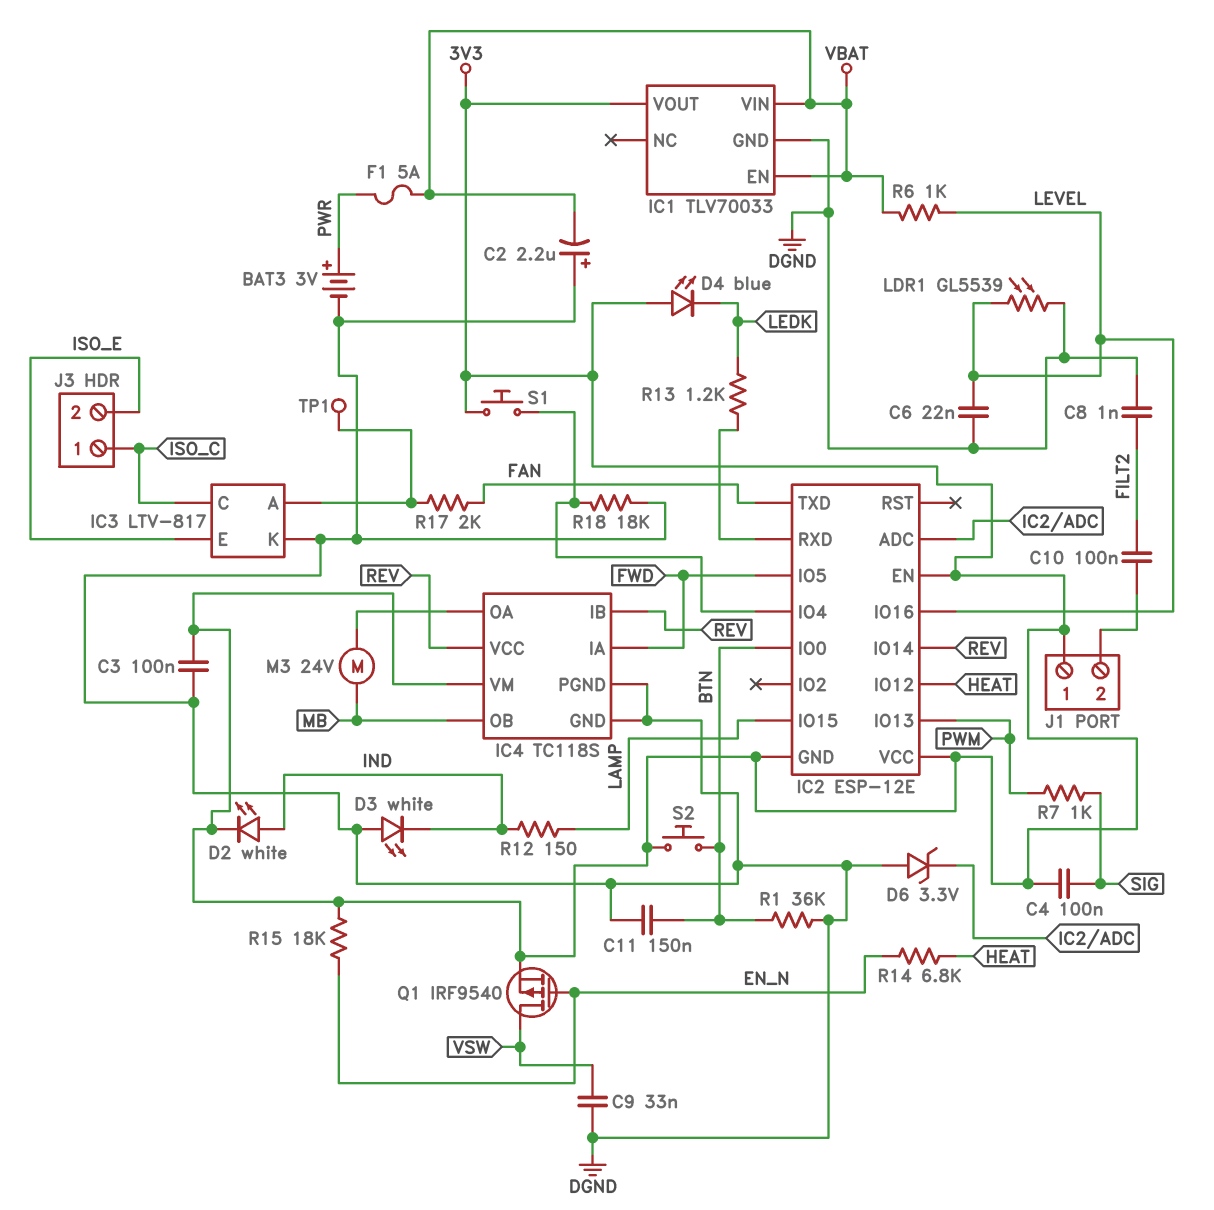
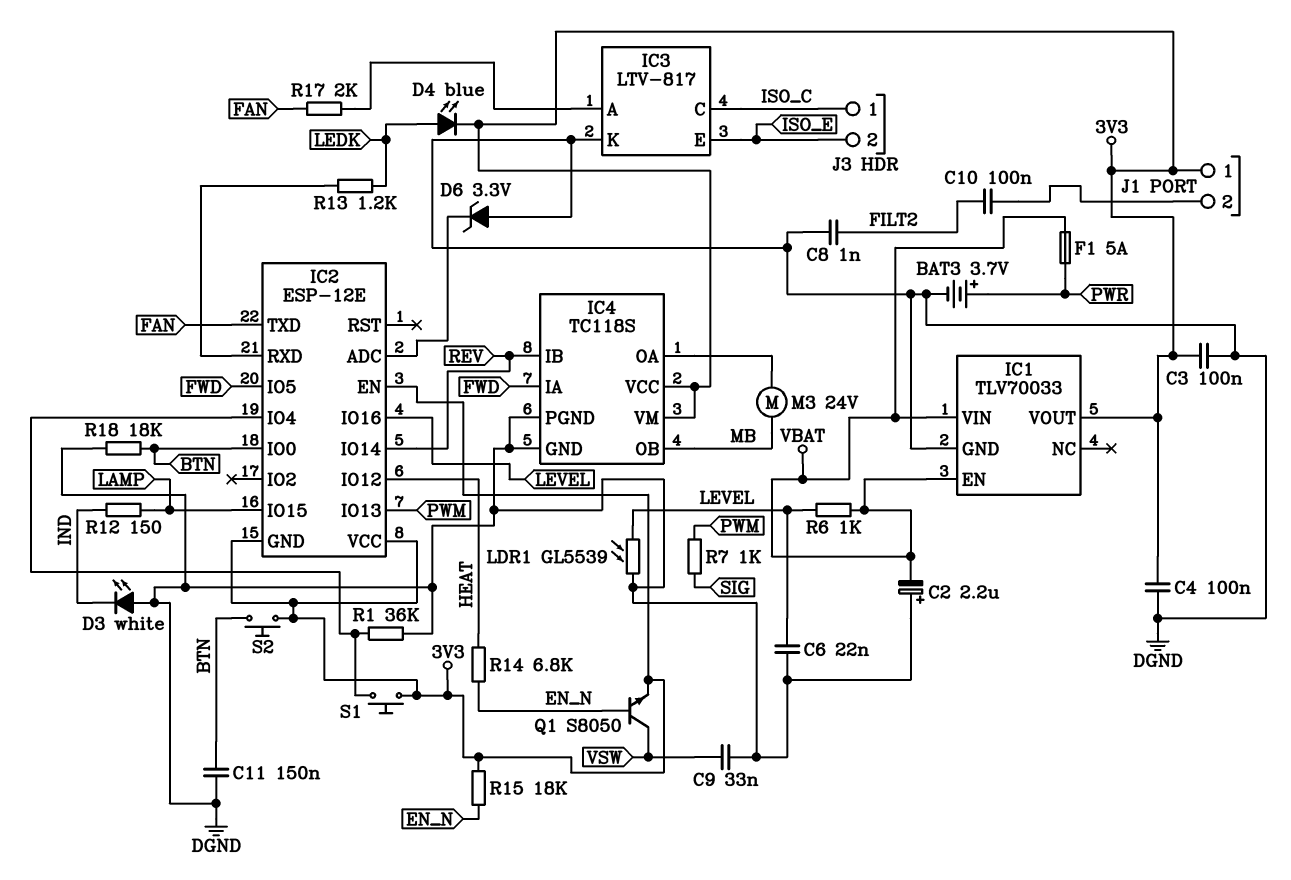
BAT3: 3V (plus PWR, minus DGND) -> 3.7V (plus PWR, minus DGND)
C4: 100nF (3V3, SIG) -> 100nF (3V3, DGND)
D2: LED white (A IND, K 3V3) -> none
D4: LED blue (A 3V3, K LEDK) -> LED blue (A LEDK, K 3V3)
IC4 pin VCC: REV -> 3V3
Q1: PMOS IRF9540 (G EN_N, D VSW, S 3V3) -> NPN S8050 (B EN_N, C VSW, E 3V3)
R1: 36k (BTN, DGND) -> 36k (DGND, IC2/IO4)
R18: 18k (DGND, IC2/IO4) -> 18k (BTN, DGND)
TP1: test point (IC3/A) -> none

